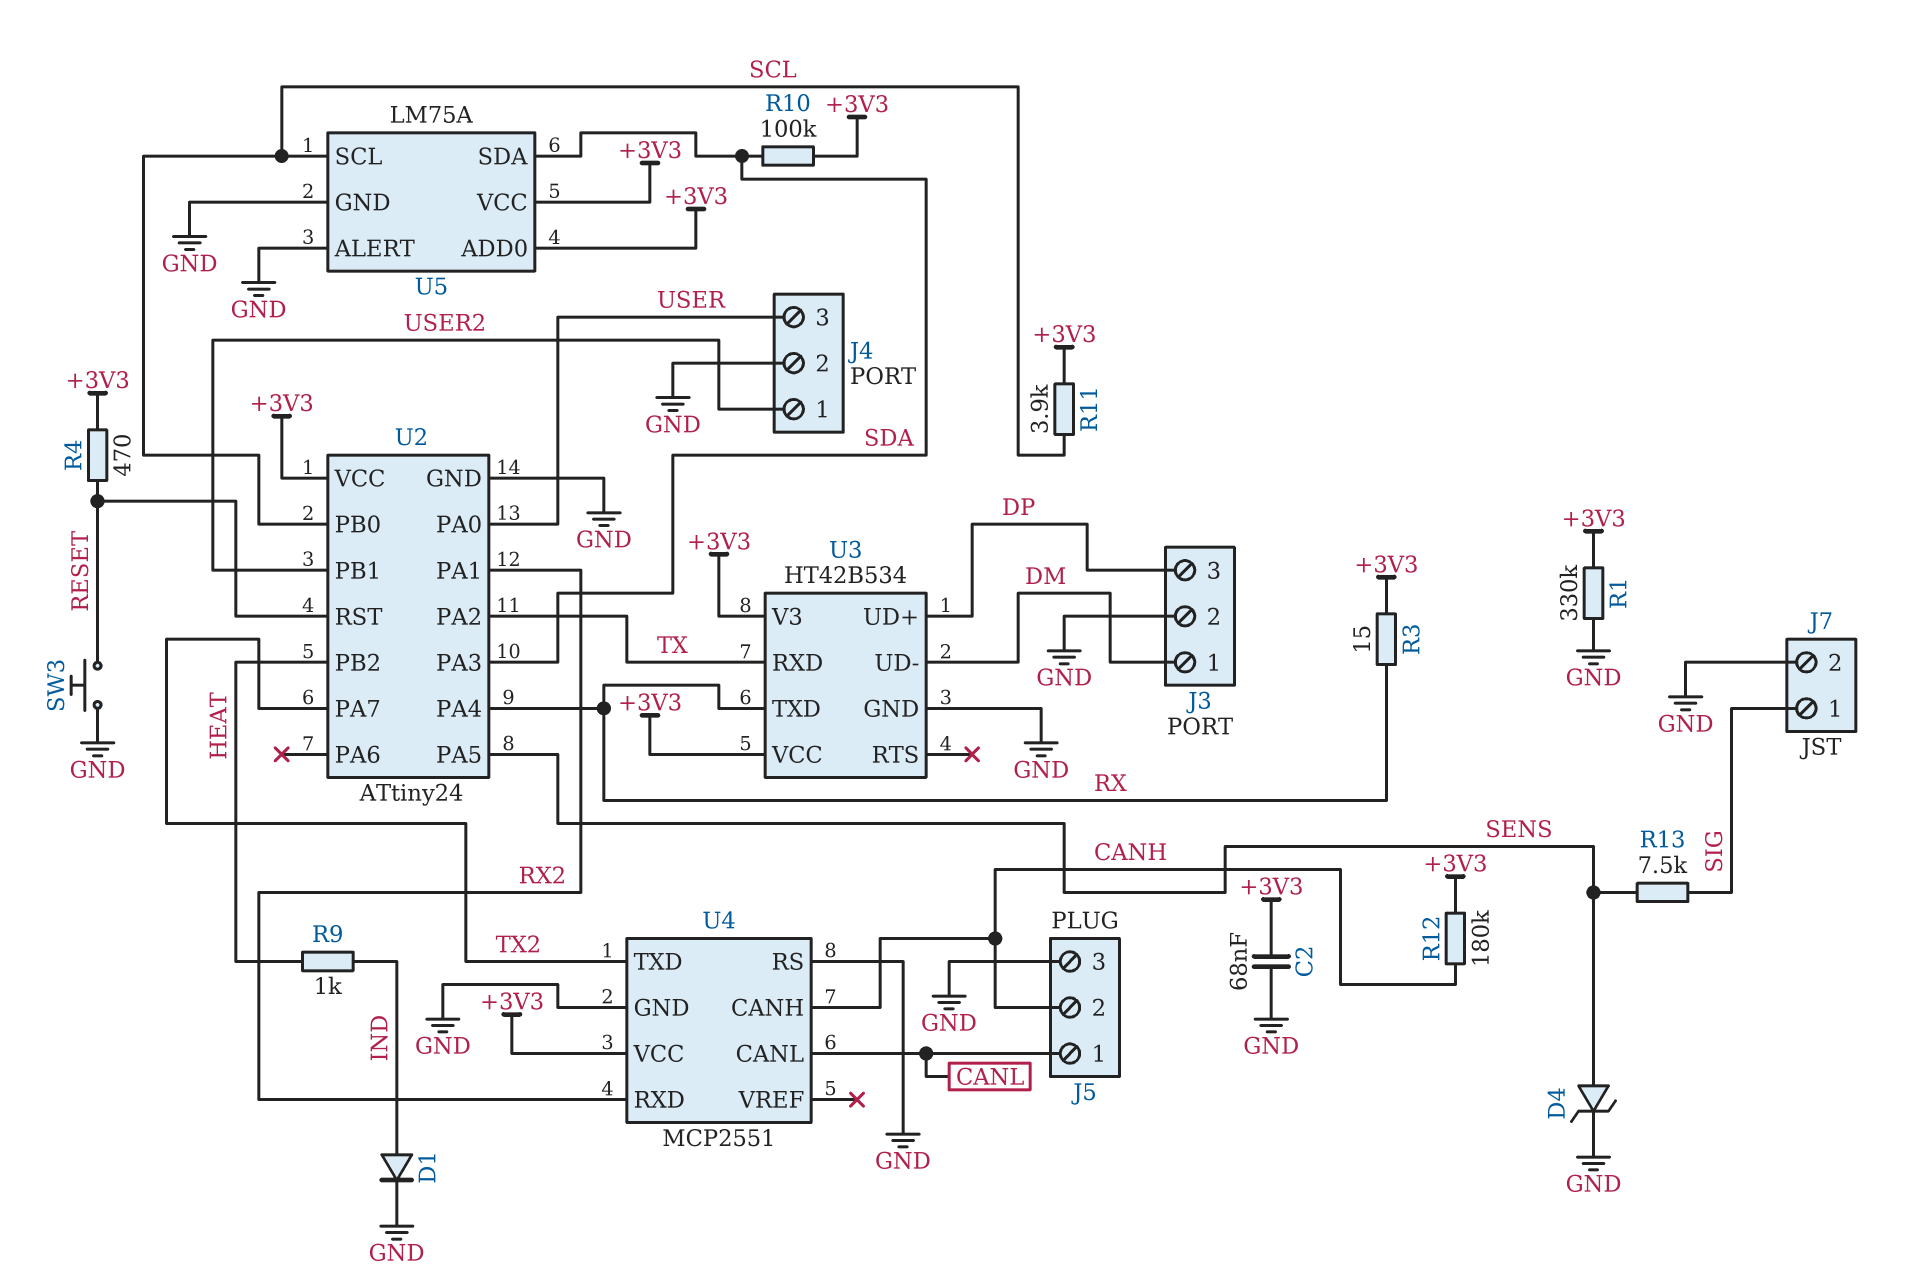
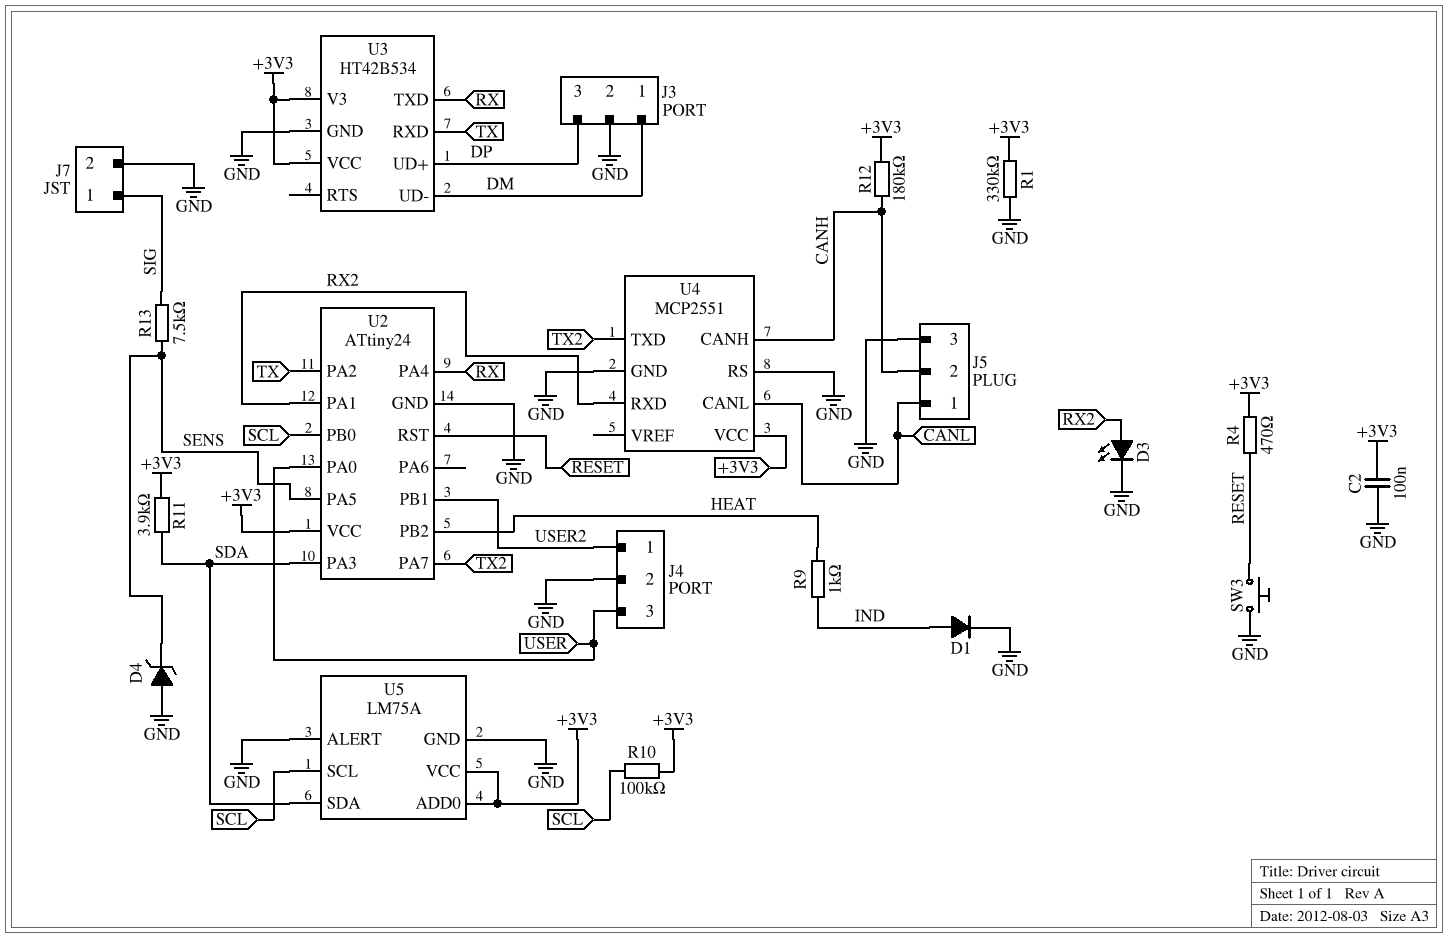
C2: 68nF (+3V3, GND) -> 100nF (+3V3, GND)
D3: none -> LED (A RX2, K GND)
D4: zener (A SENS, K GND) -> zener (A GND, K SENS)
R3: 15 (+3V3, RX) -> none
R10: 100k (+3V3, SDA) -> 100k (+3V3, SCL)
R11: 3.9k (+3V3, SCL) -> 3.9k (+3V3, SDA)

